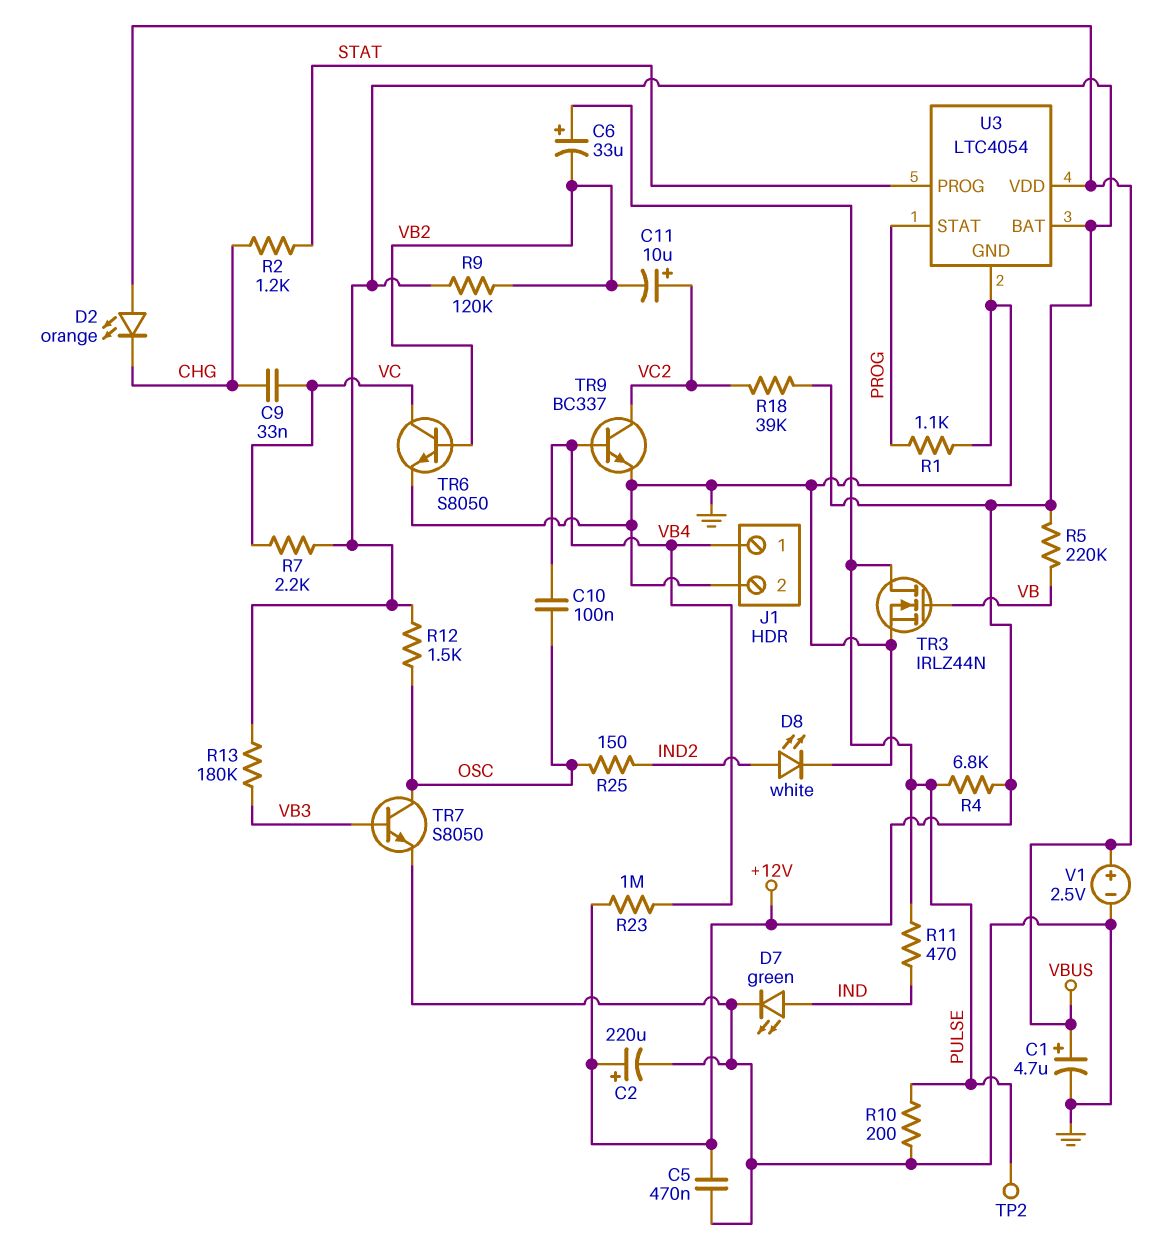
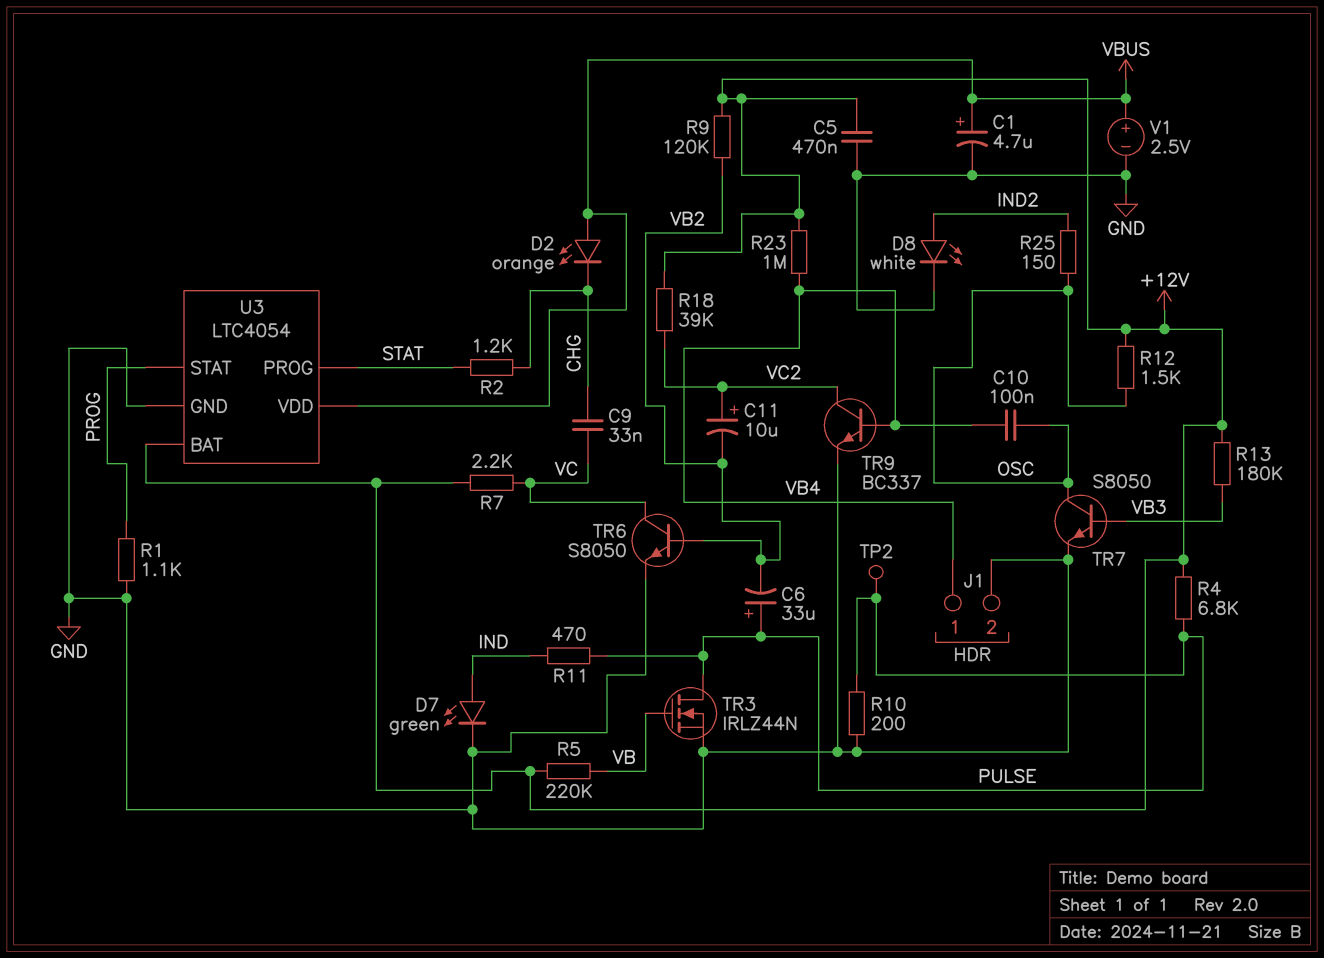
C2: 220uF (plus +12V, minus GND) -> none

